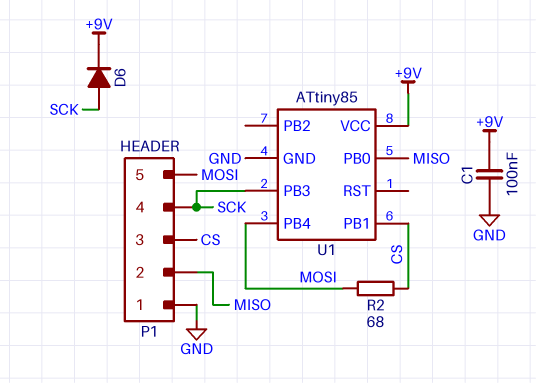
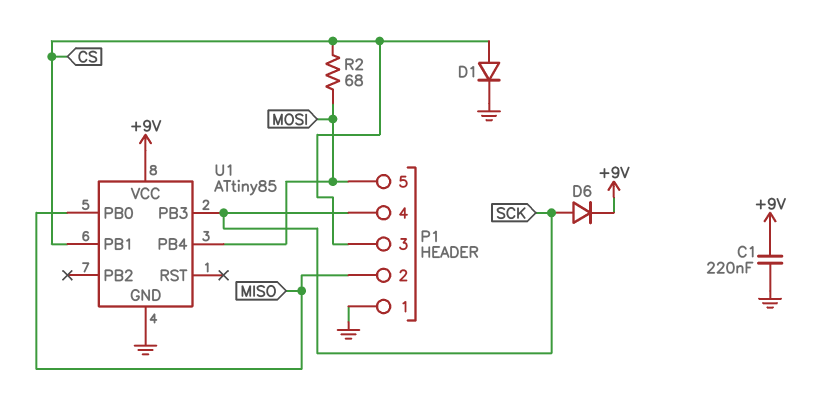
C1: 100nF (+9V, GND) -> 220nF (+9V, GND)
D1: none -> diode (A CS, K GND)

